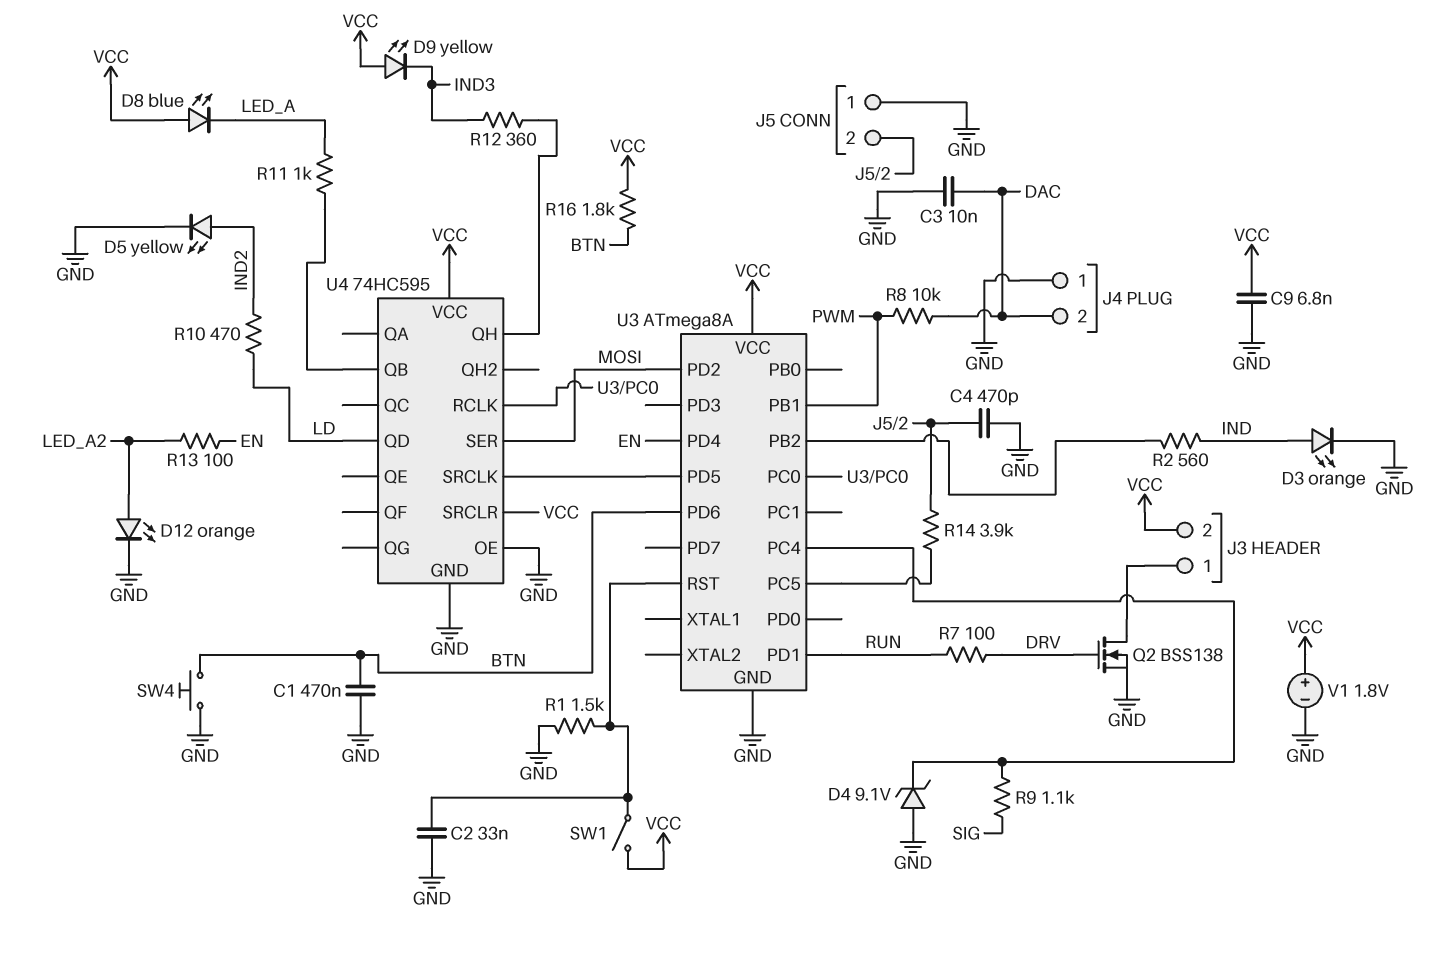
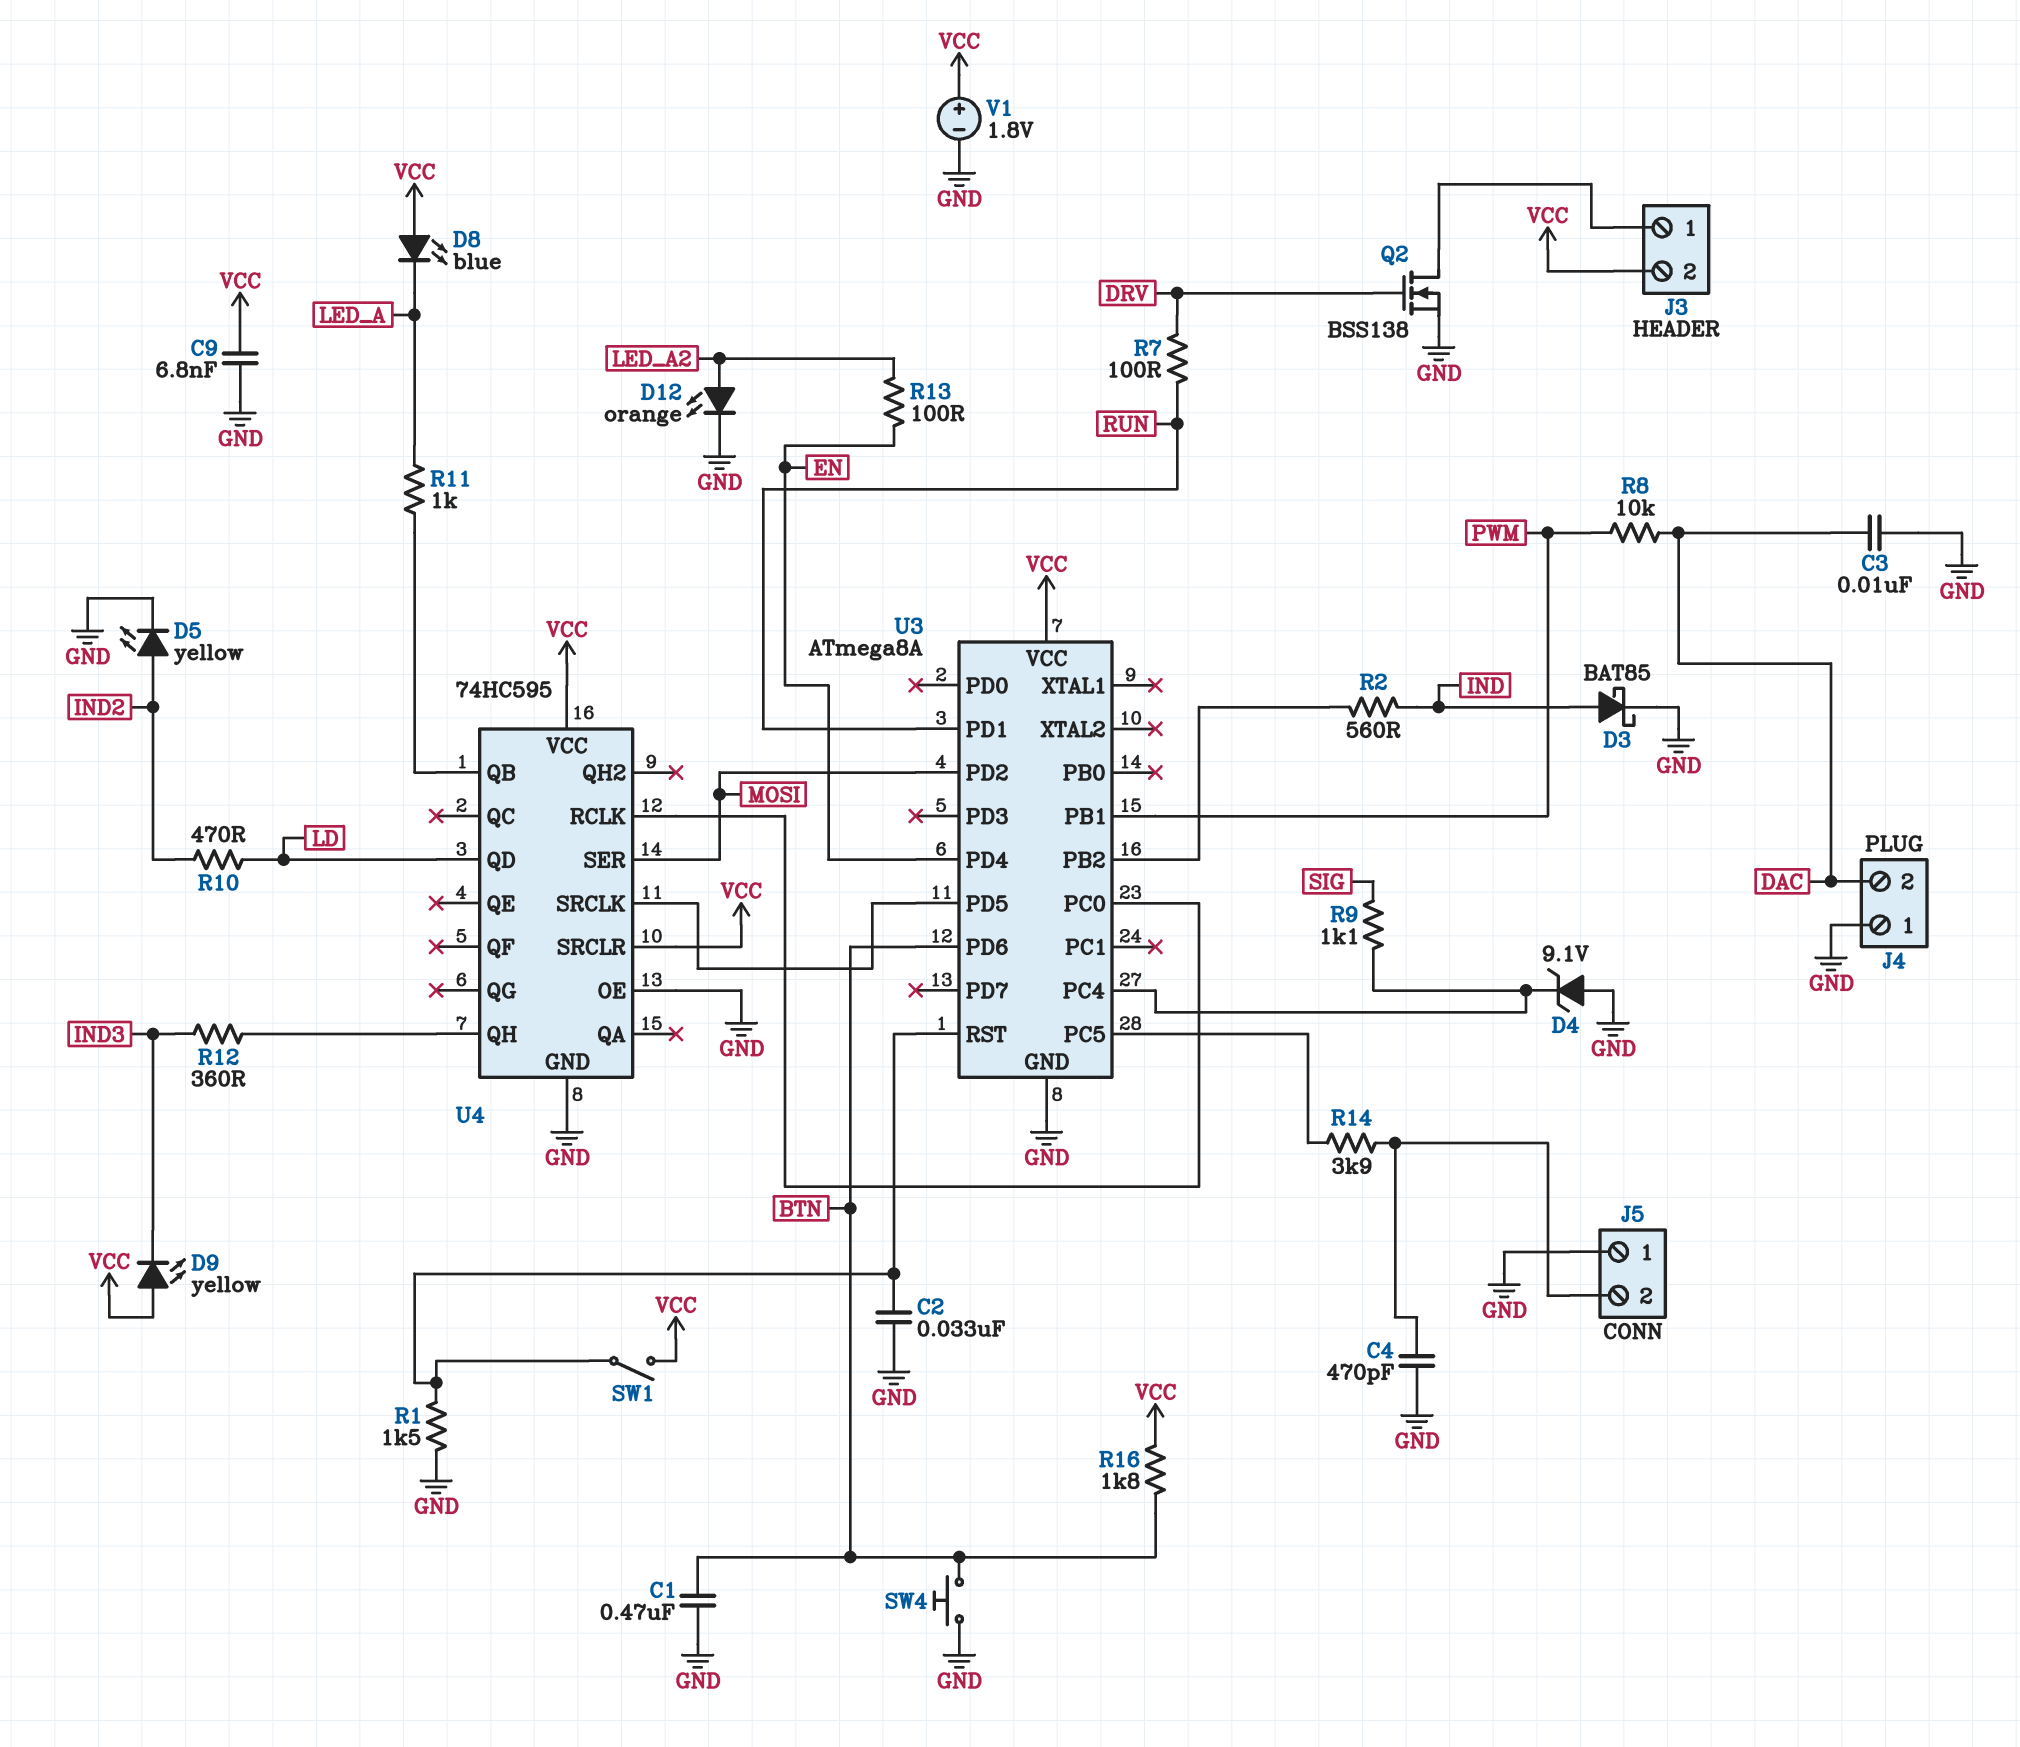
D3: LED orange (A IND, K GND) -> schottky BAT85 (A IND, K GND)

